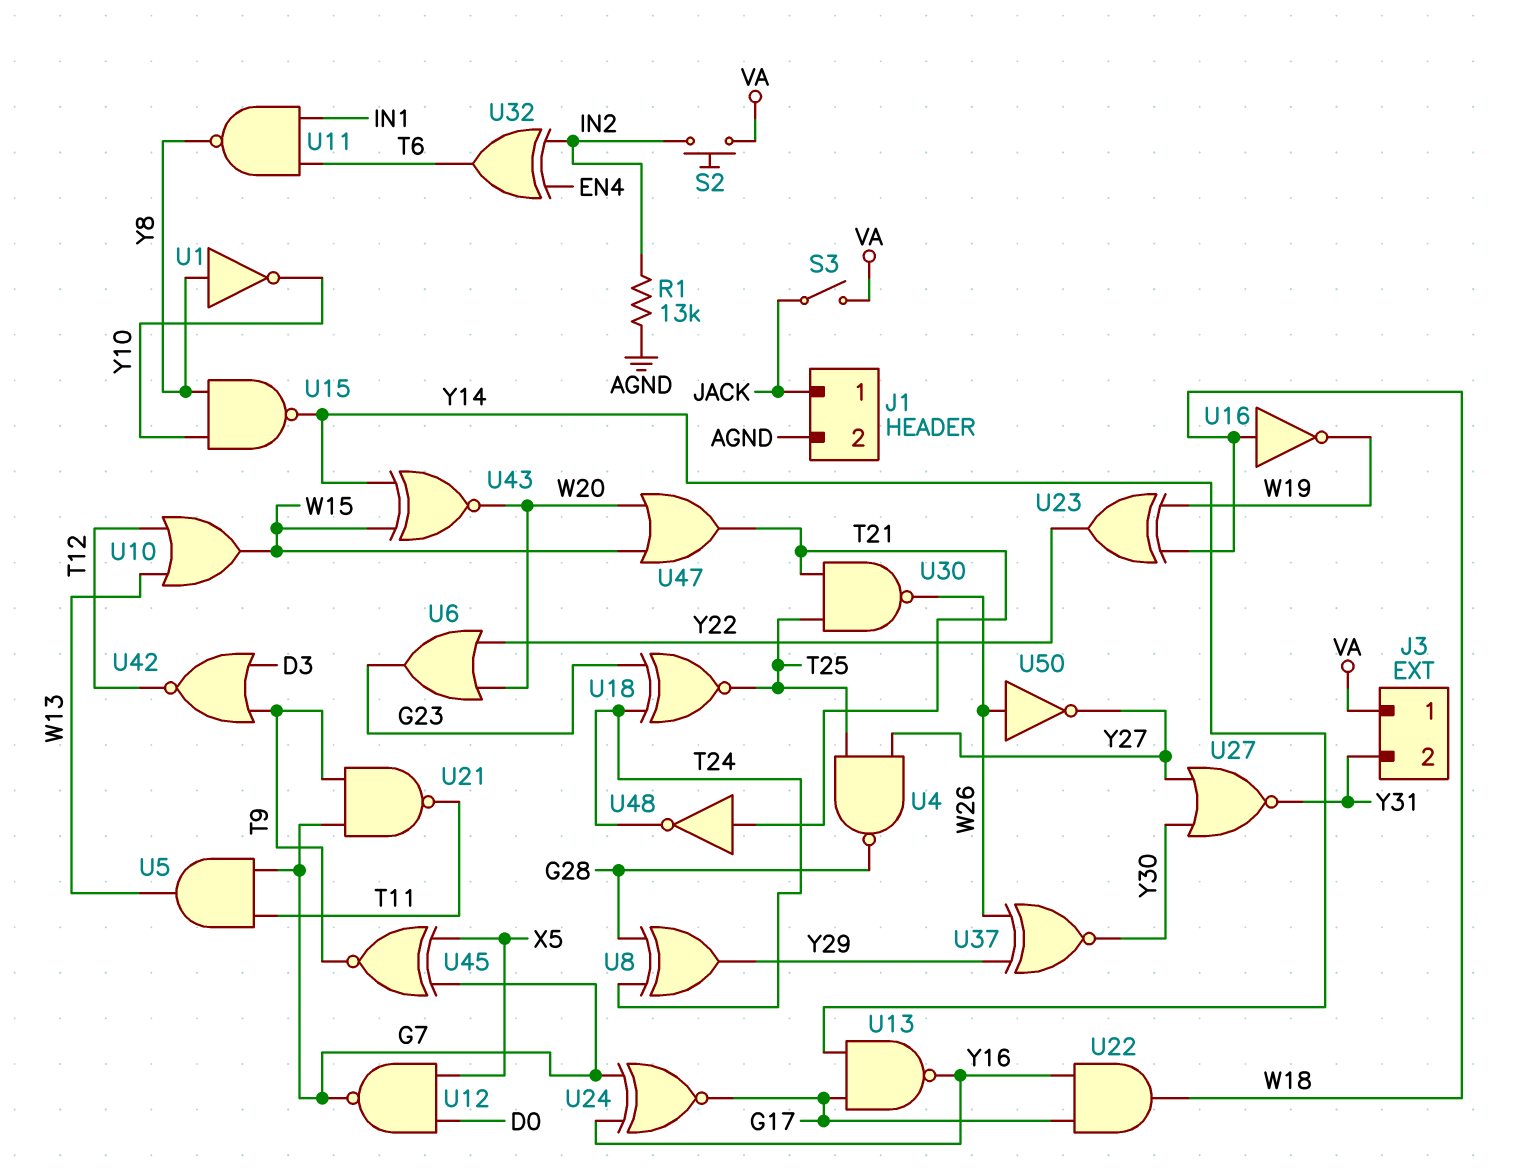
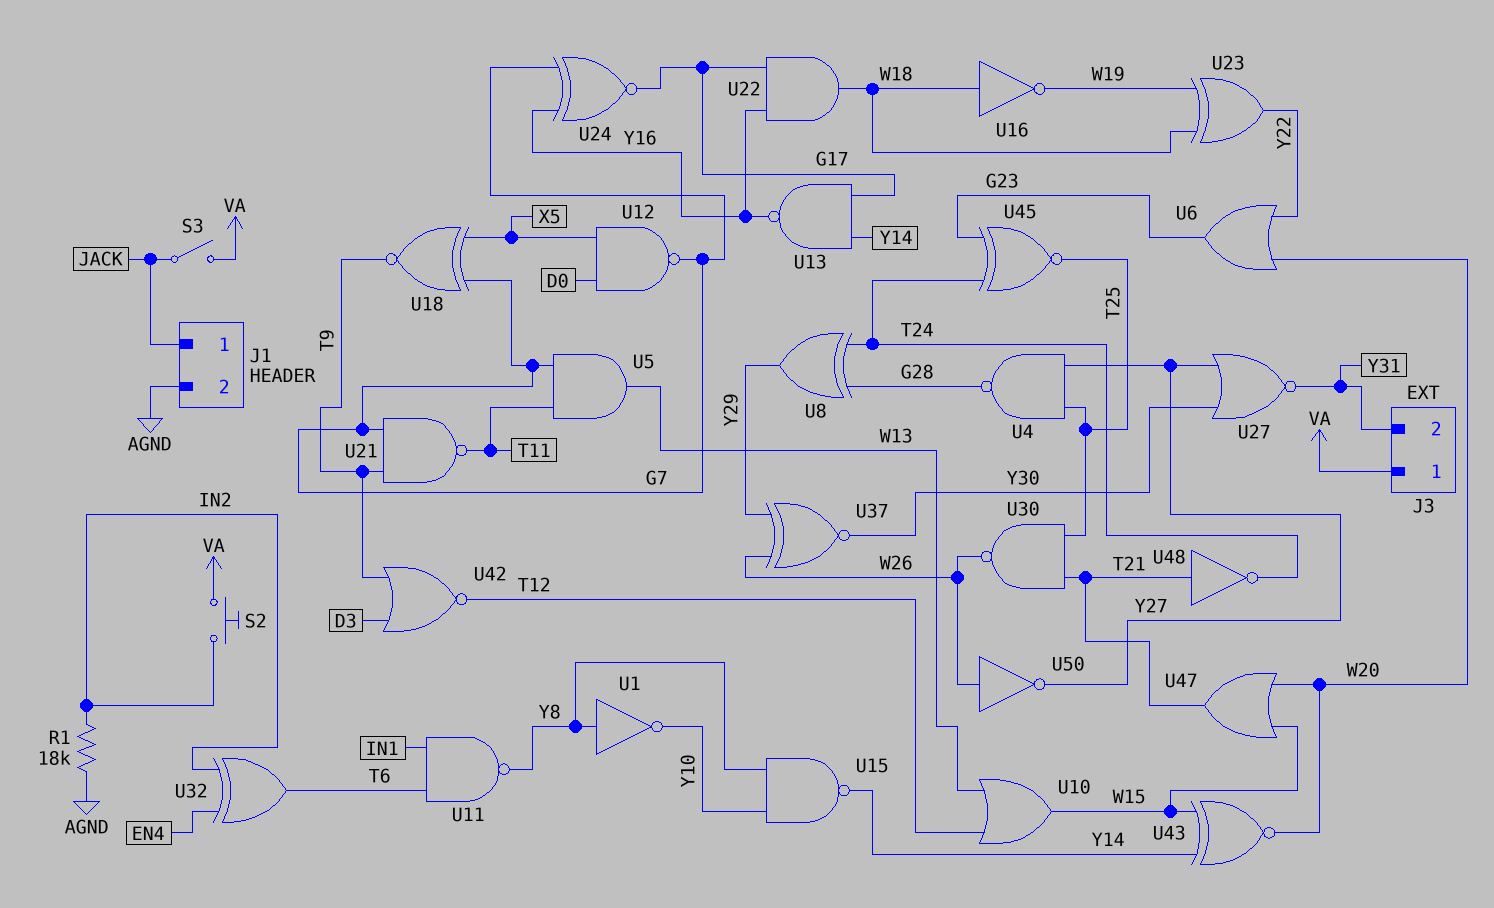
R1: 13k (AGND, IN2) -> 18k (AGND, IN2)
U18: XNOR (in G23, in T24, out T25) -> XNOR (in G7, in X5, out T9)
U45: XNOR (in G7, in X5, out T9) -> XNOR (in G23, in T24, out T25)

